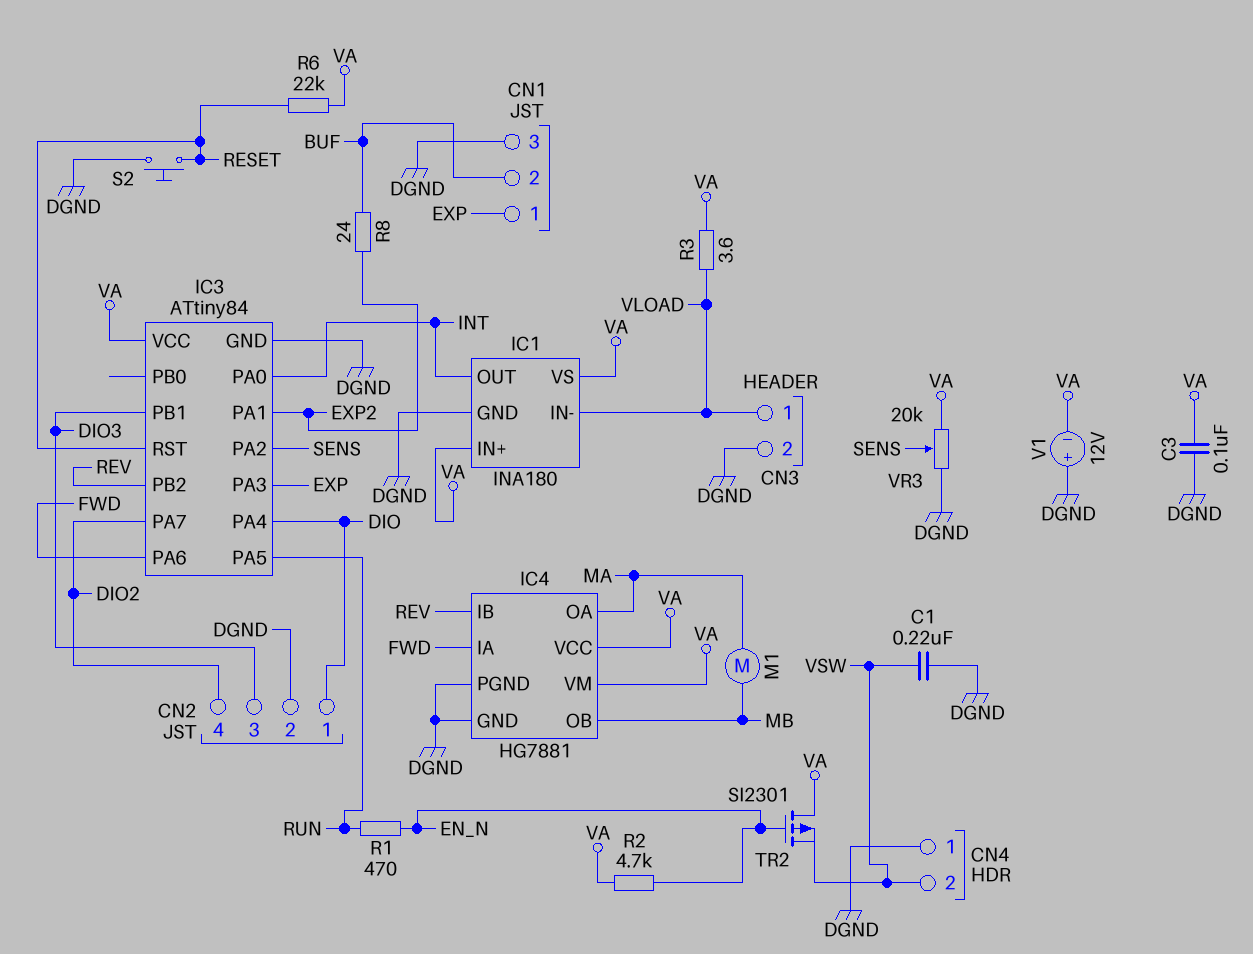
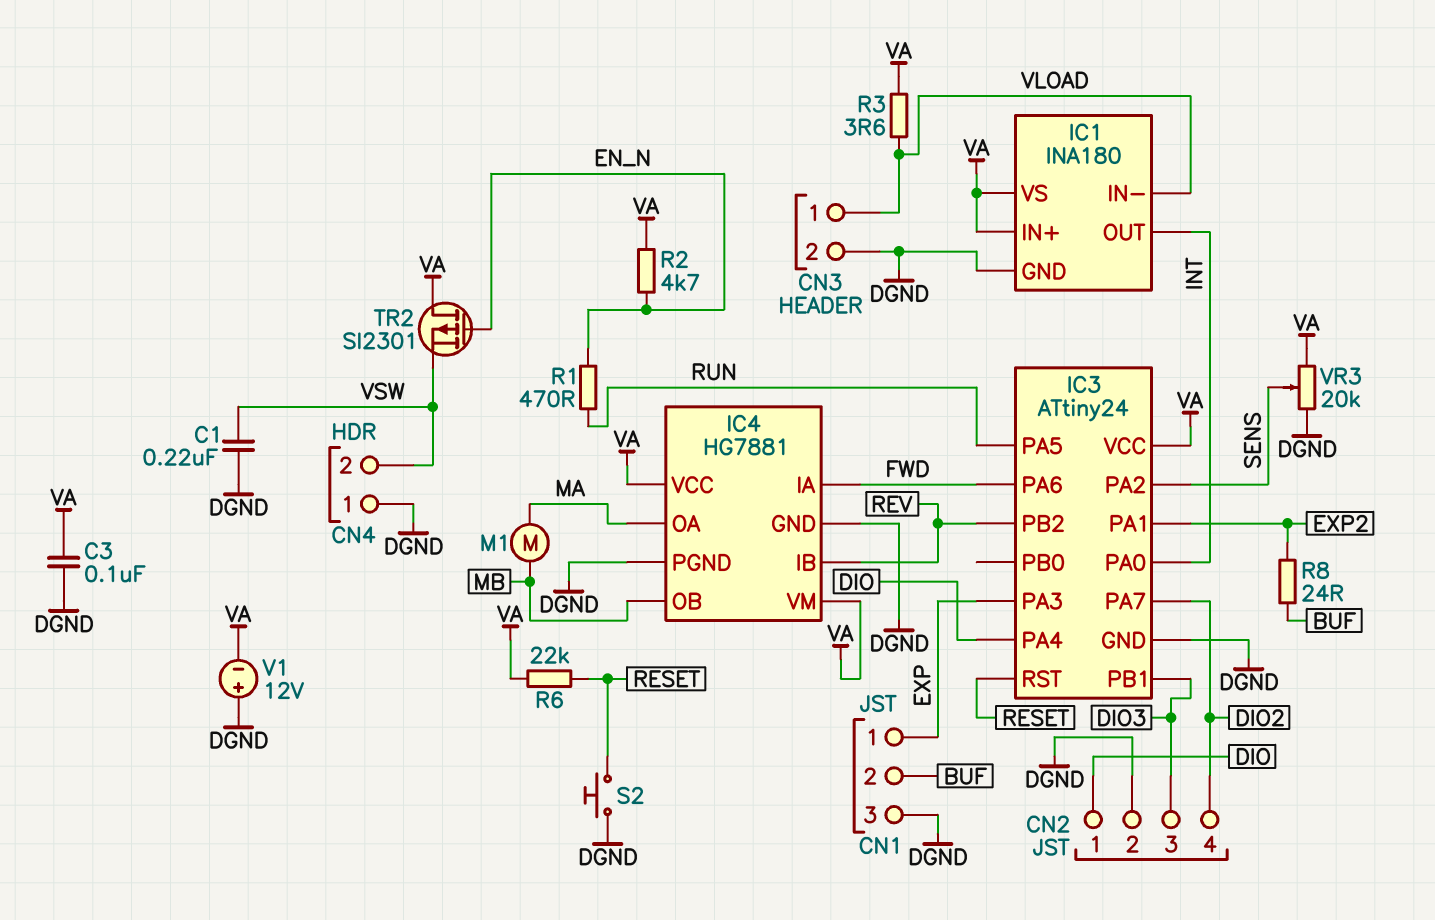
IC3: ATtiny84 -> ATtiny24

